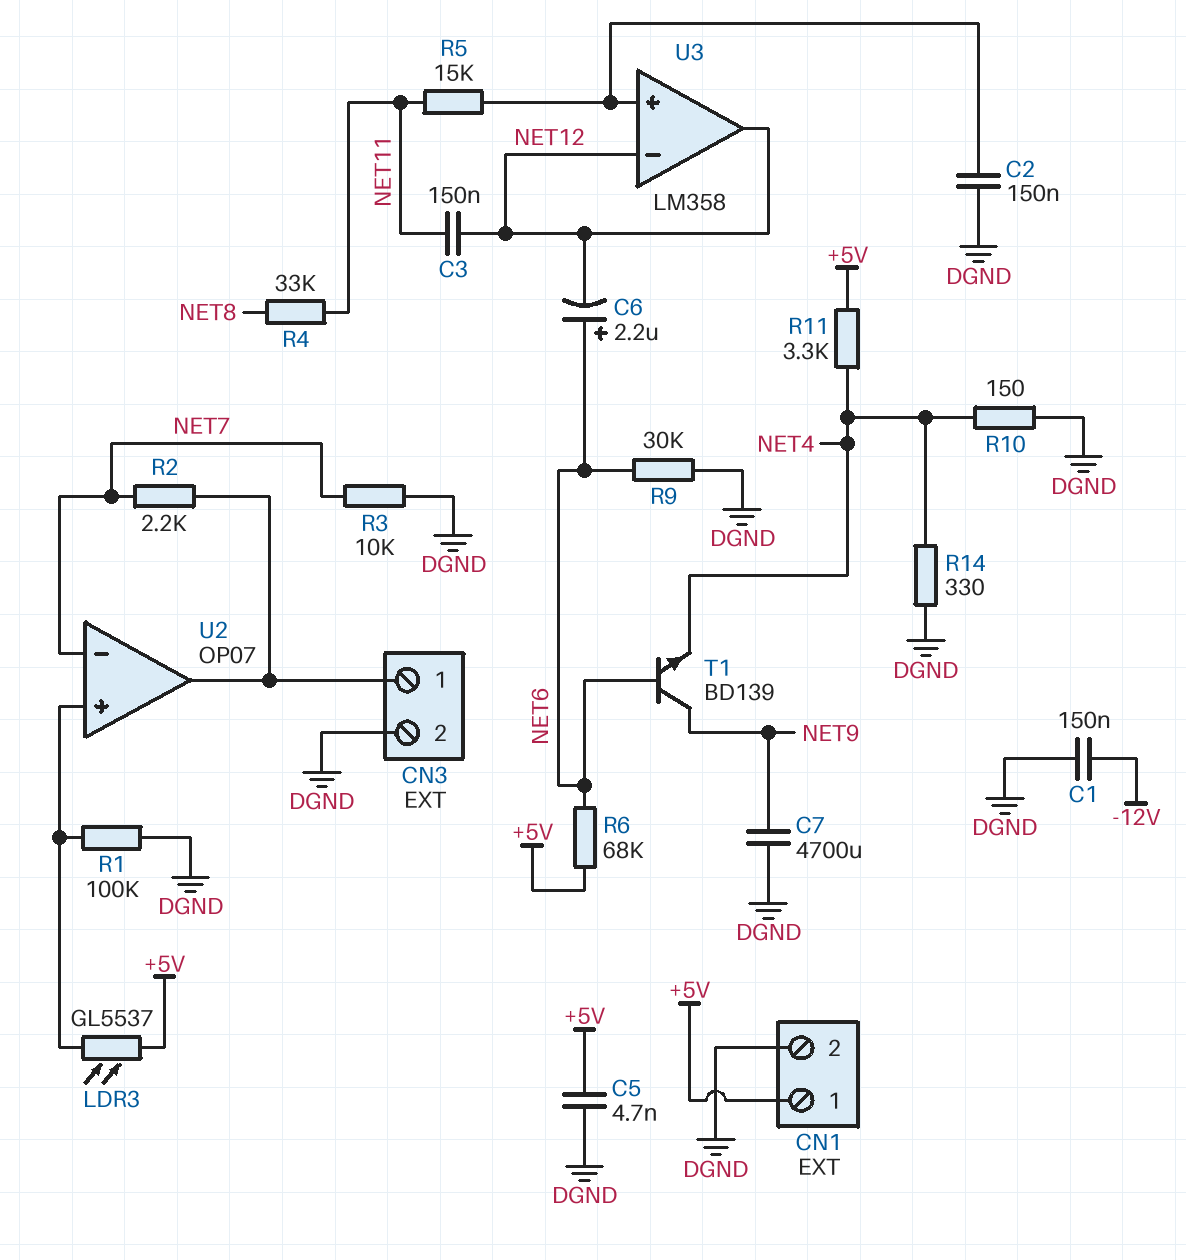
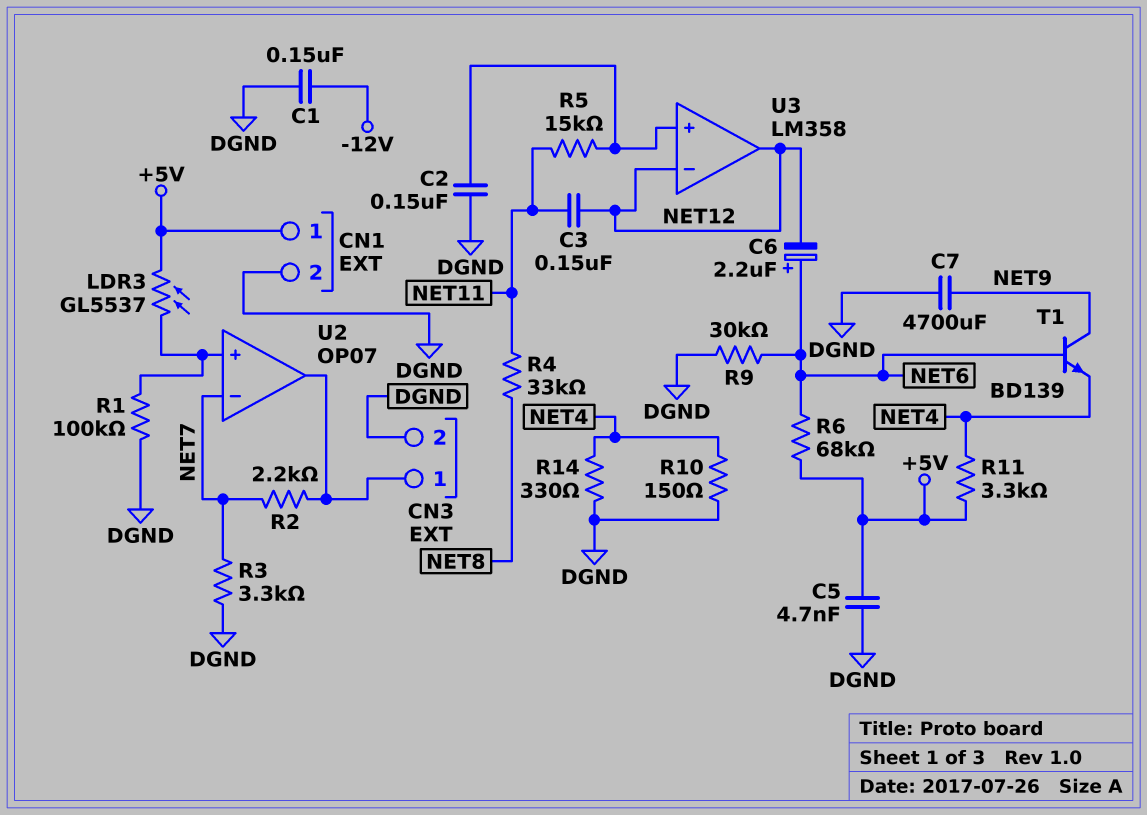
R3: 10k (DGND, NET7) -> 3.3k (DGND, NET7)

